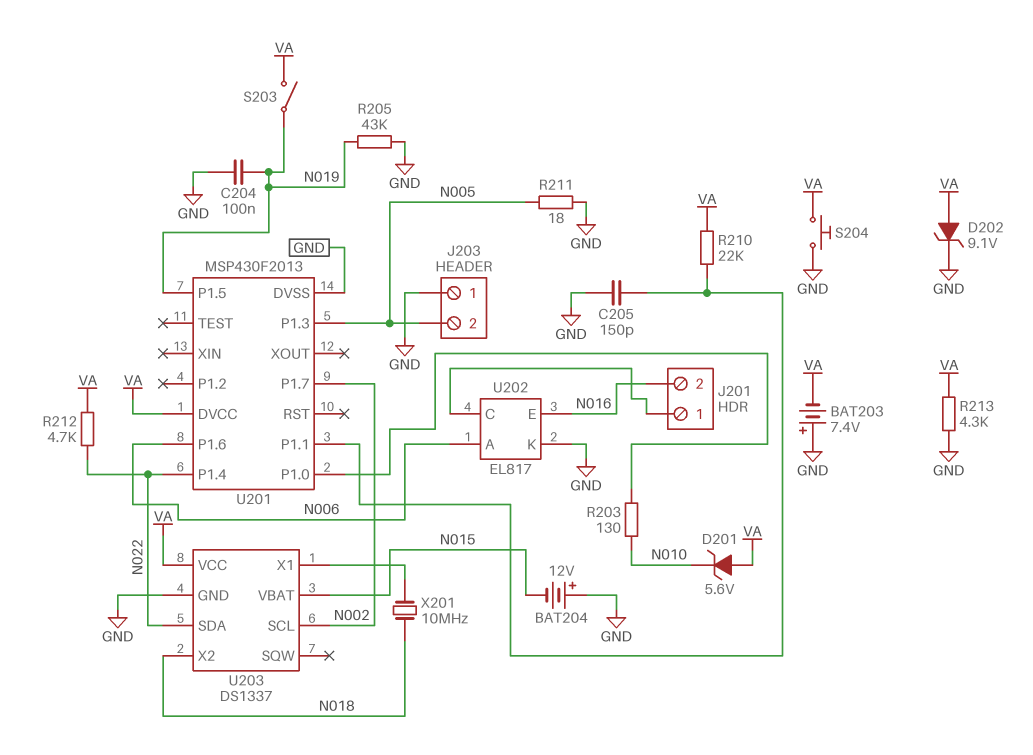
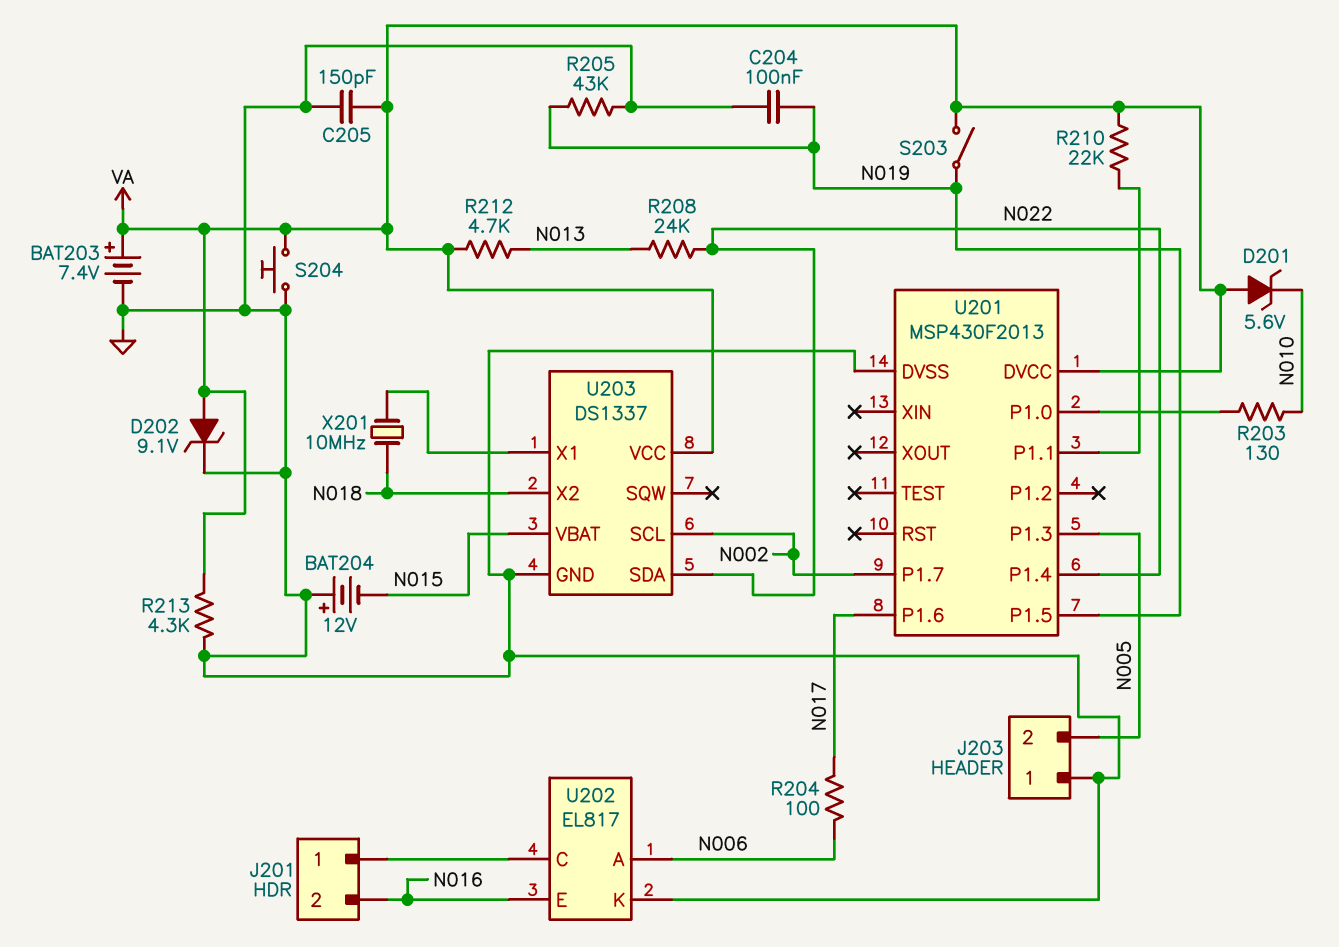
BAT203: 7.4V (plus GND, minus VA) -> 7.4V (plus VA, minus GND)
C205: 150pF (GND, U201/P1.1) -> 150pF (GND, VA)
R204: none -> 100 (N006, N017)
R208: none -> 24k (N013, N022)
R211: 18 (GND, N005) -> none
R212: 4.7k (N022, VA) -> 4.7k (N013, VA)
U201 pin P1.6: N006 -> N017

